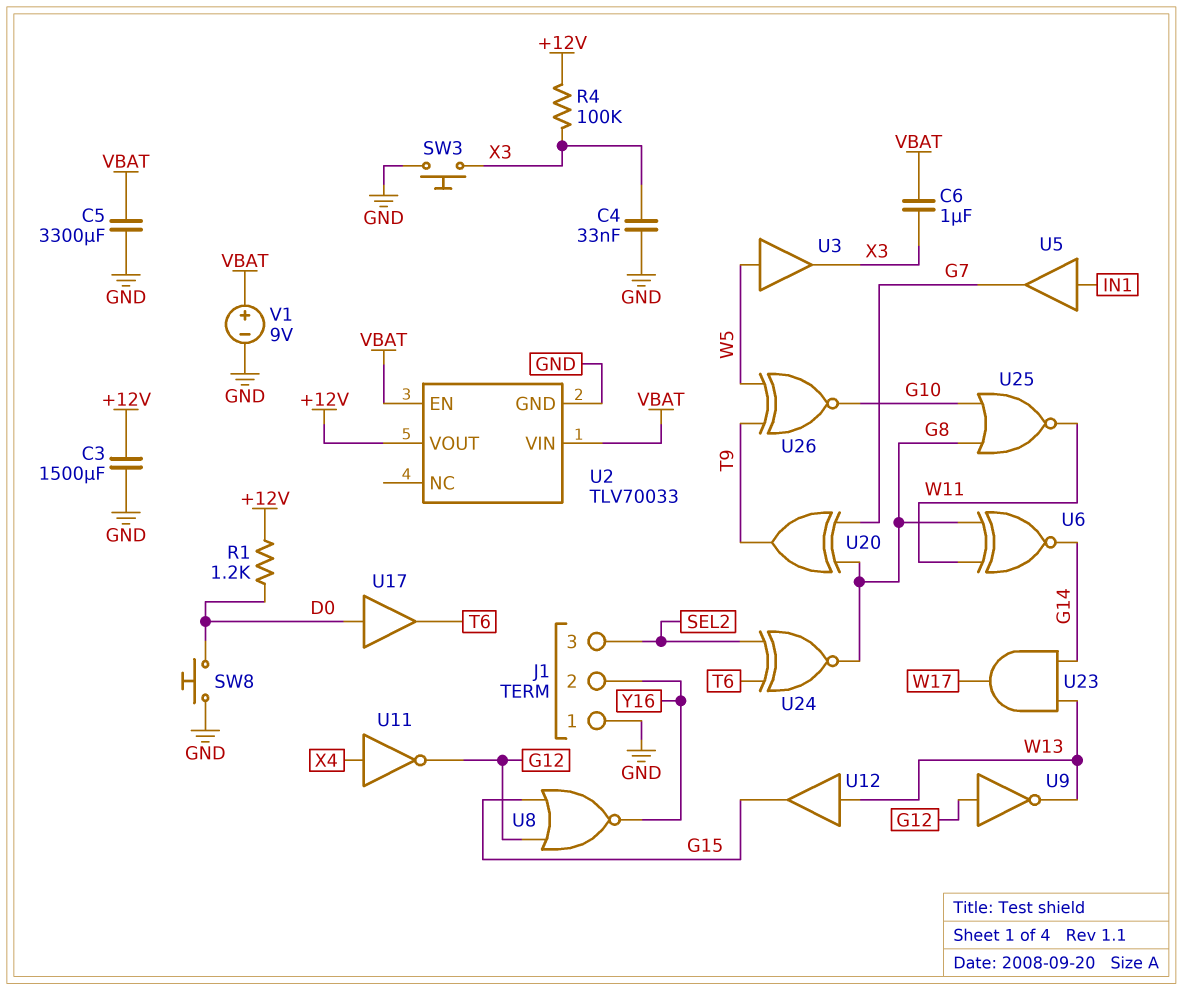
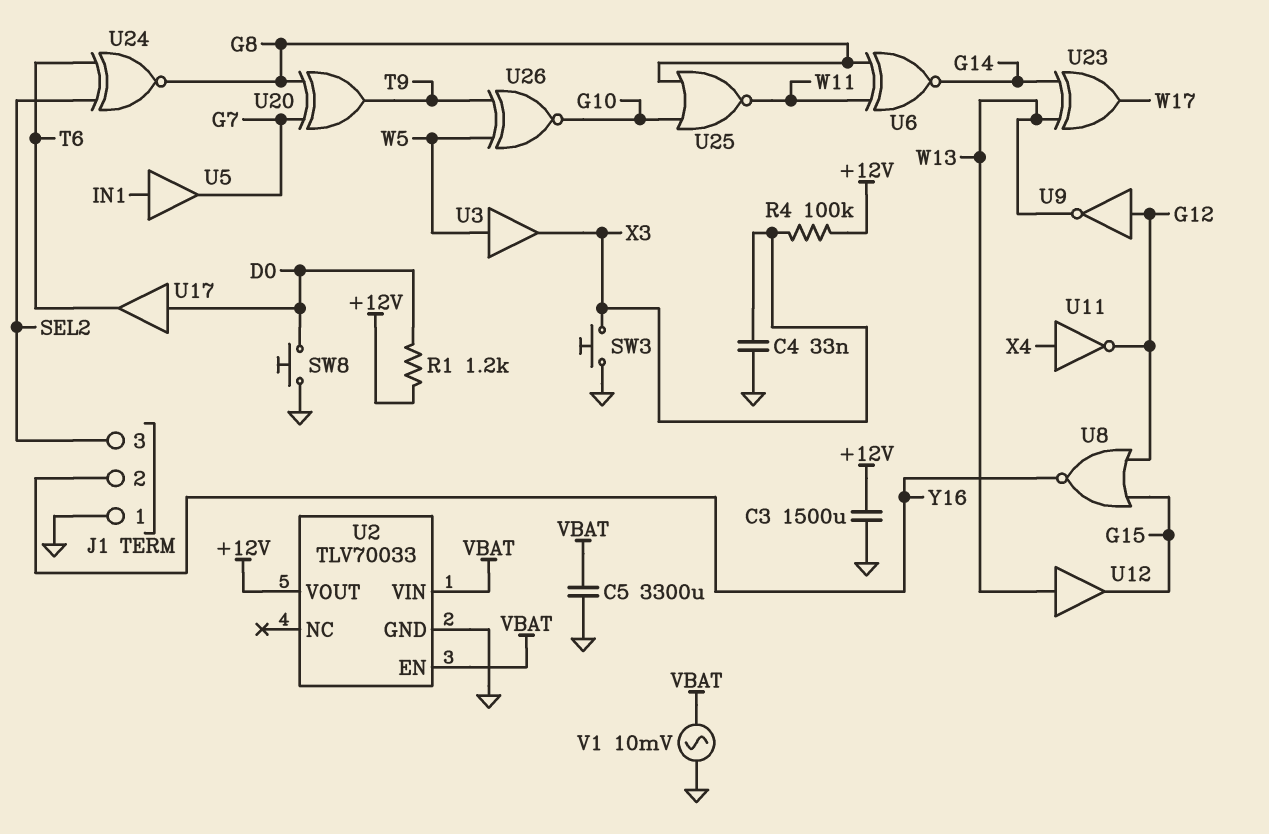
C6: 1uF (VBAT, X3) -> none
U23: AND (in G14, in W13, out W17) -> XOR (in G14, in W13, out W17)
V1: 9V (plus VBAT, minus GND) -> AC 10mV (GND, VBAT)

